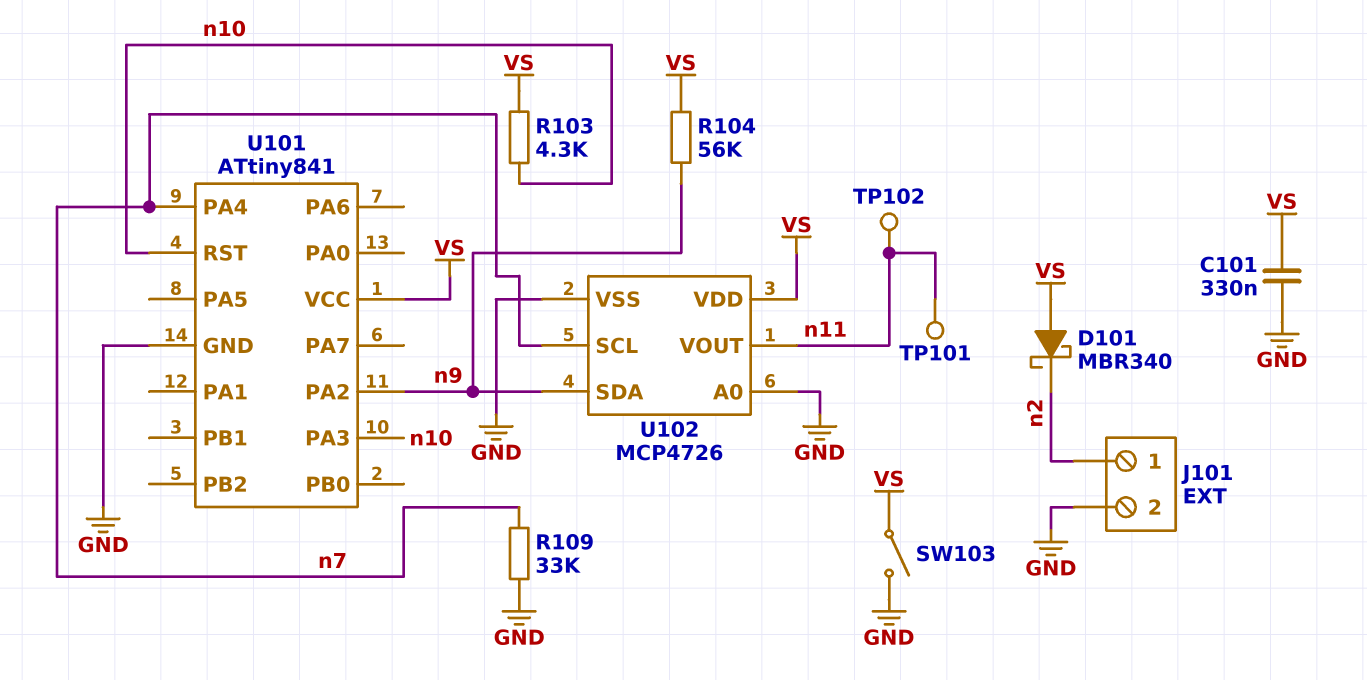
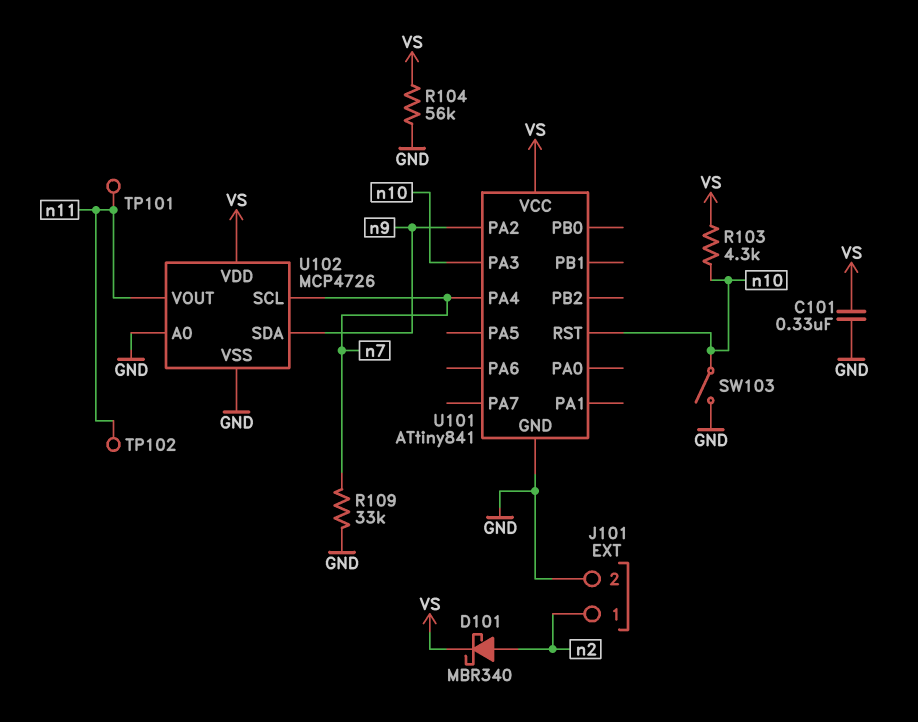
D101: schottky MBR340 (A VS, K n2) -> schottky MBR340 (A n2, K VS)
R104: 56k (VS, n9) -> 56k (GND, VS)
SW103: switch (GND, VS) -> switch (GND, n10)

